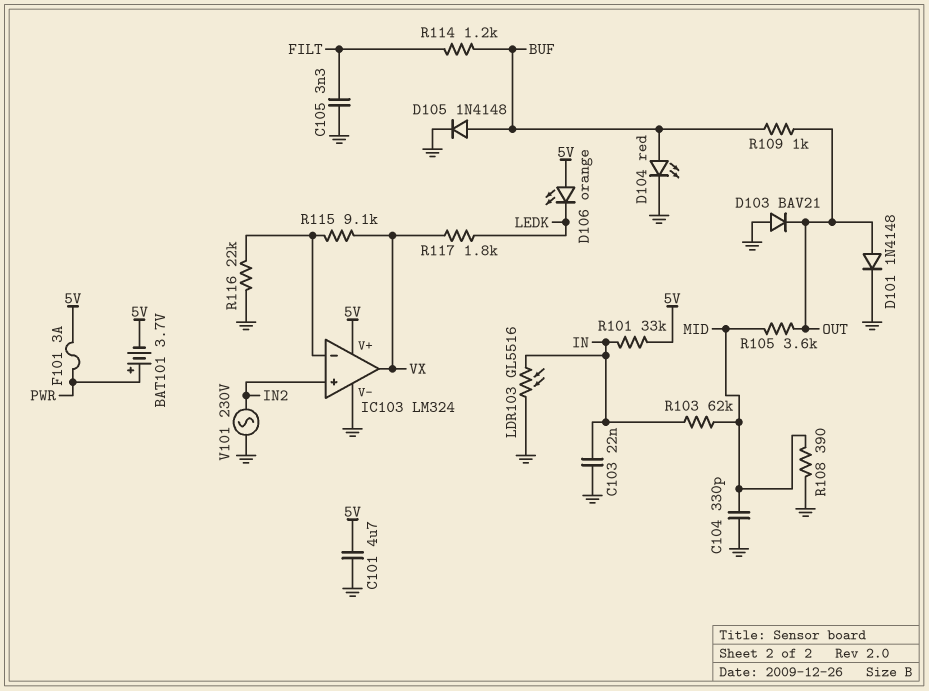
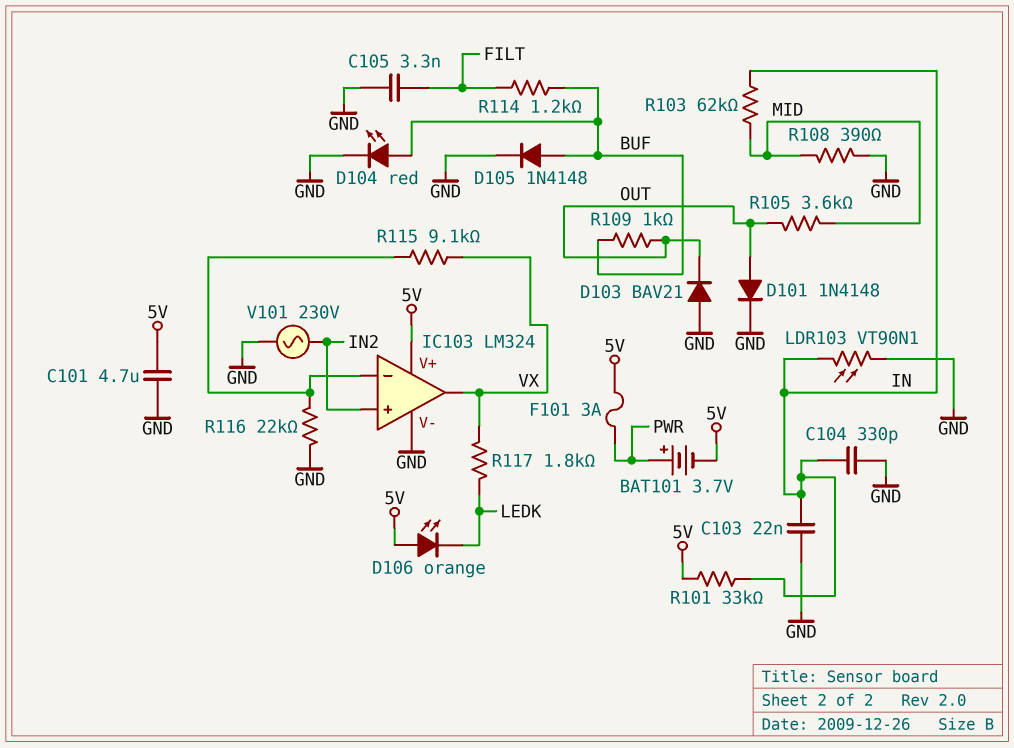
C104: 330pF (GND, MID) -> 330pF (GND, IN)
LDR103: GL5516 (GND, IN) -> VT90N1 (GND, IN)

